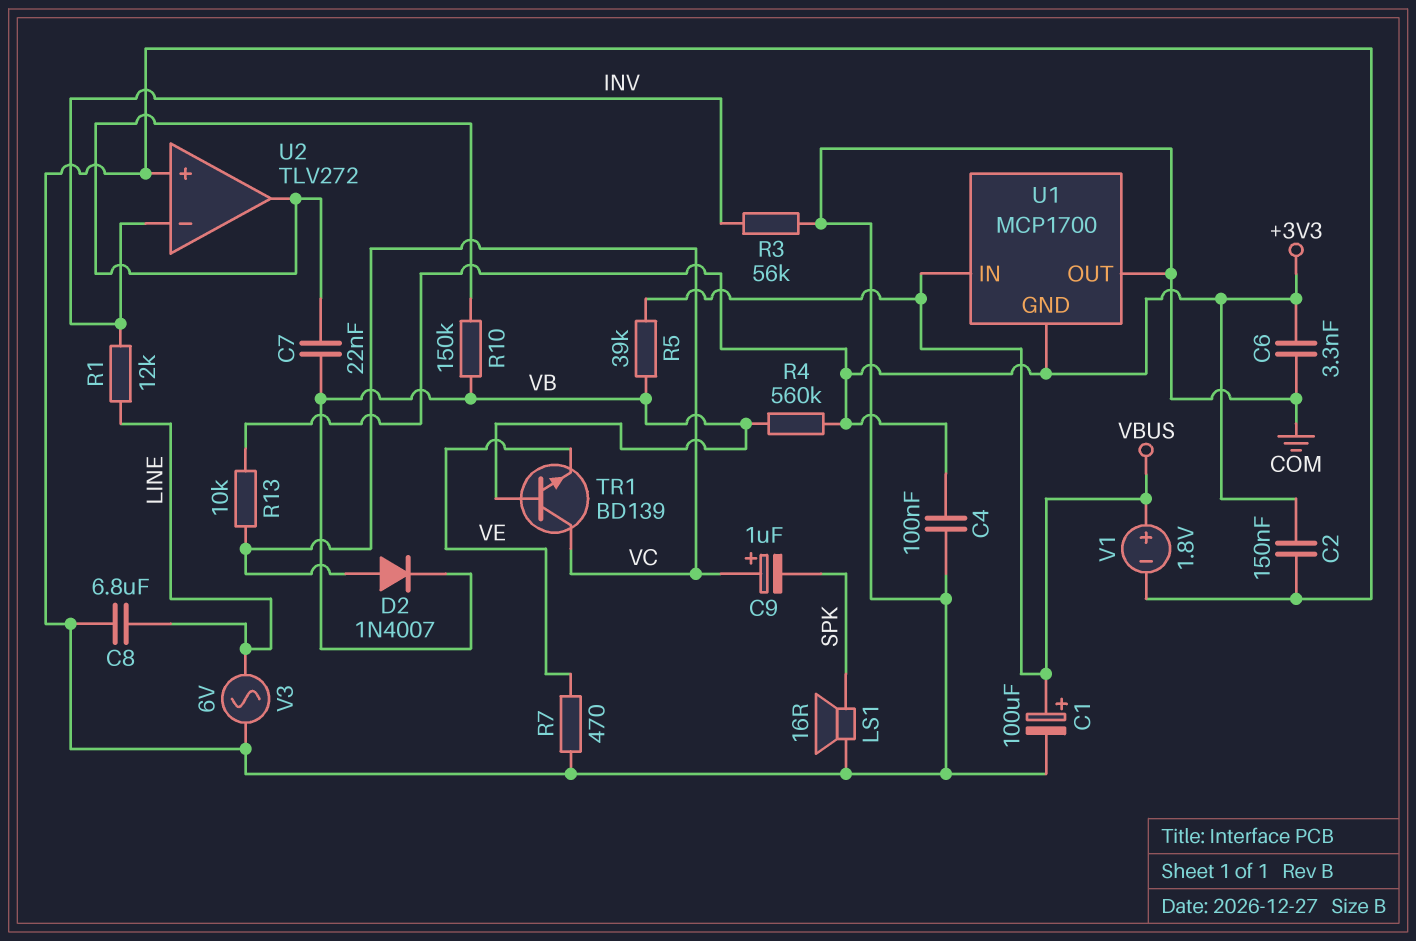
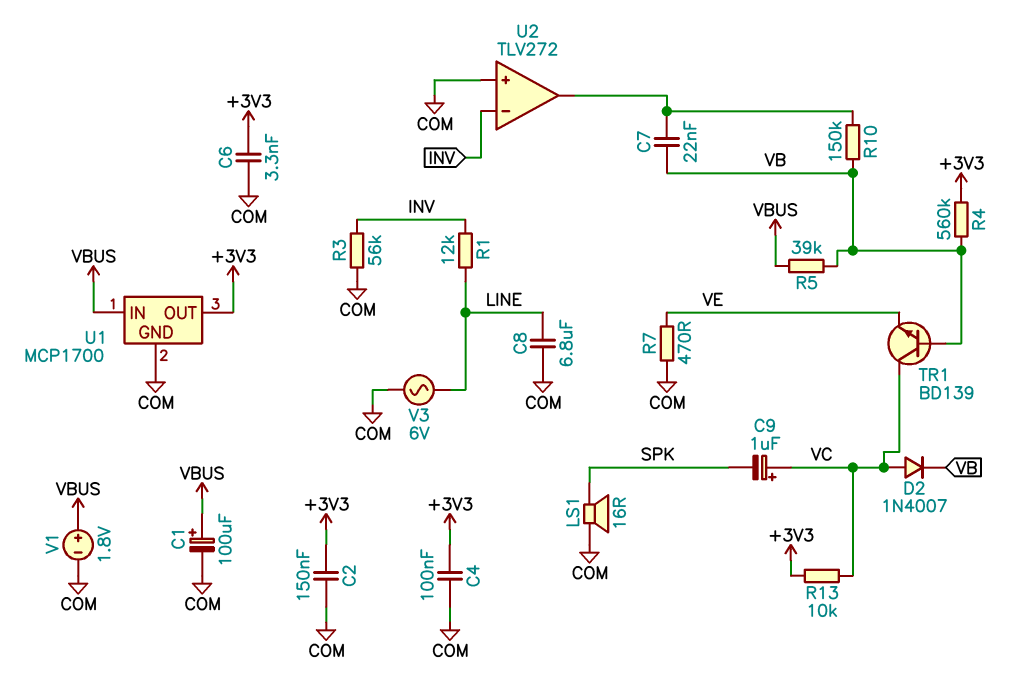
U1 pin GND: +3V3 -> COM
U1 pin OUT: COM -> +3V3

